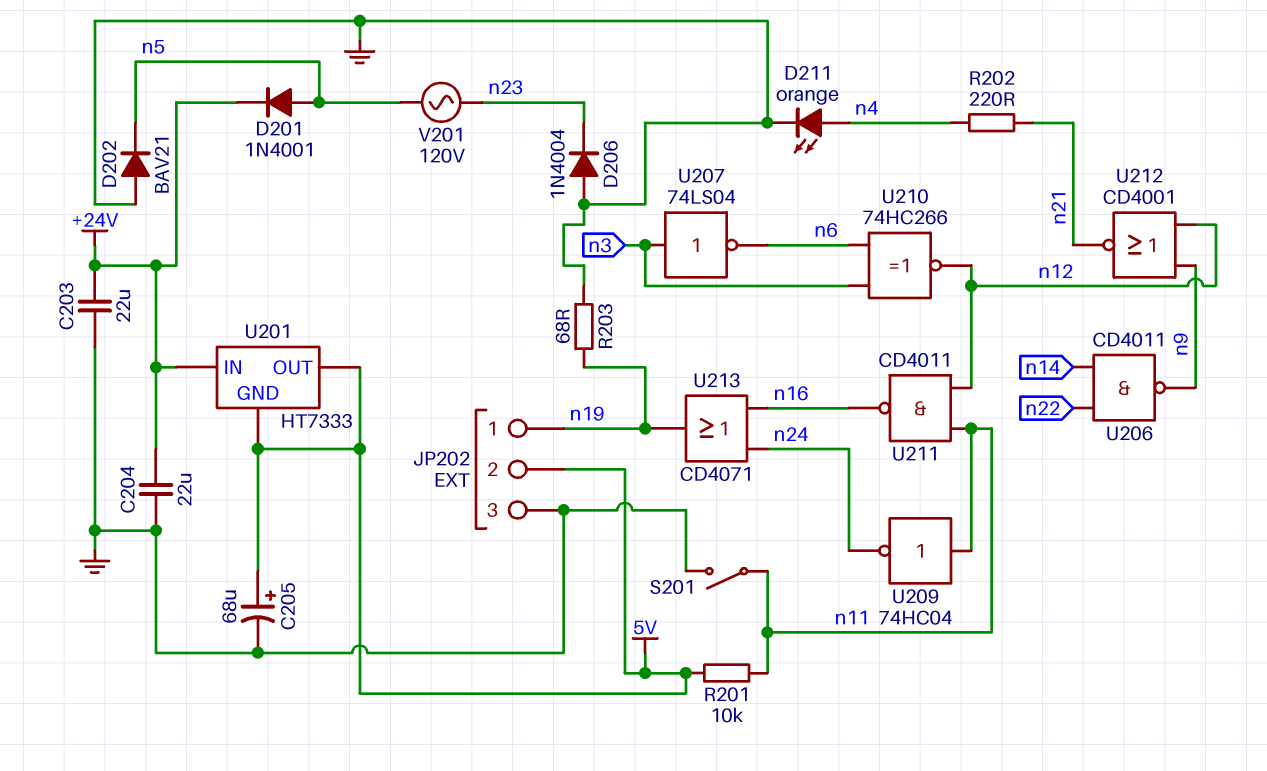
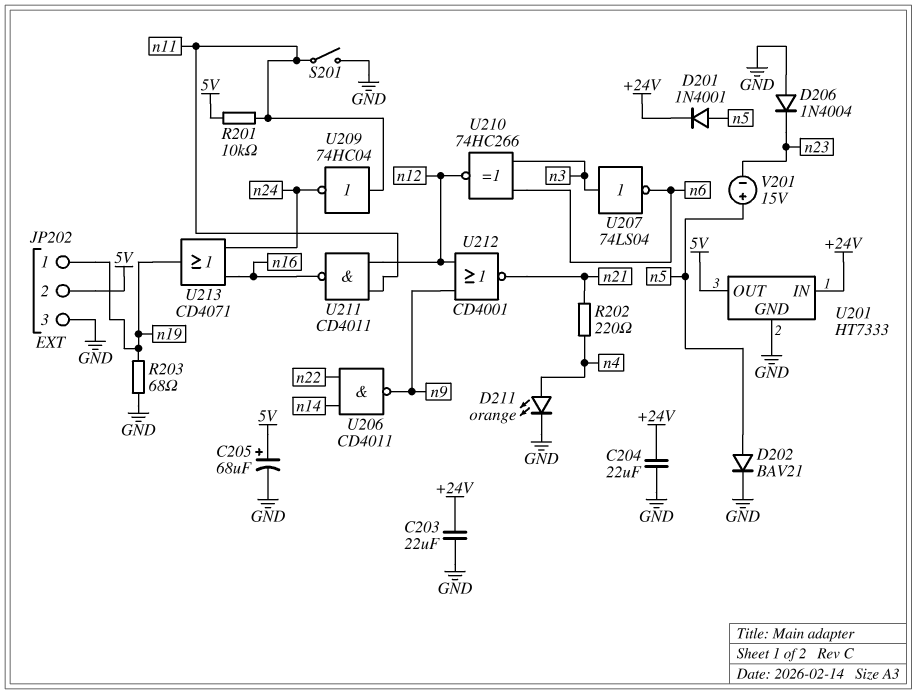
D202: diode BAV21 (A GND, K n5) -> diode BAV21 (A n5, K GND)
U201 pin GND: 5V -> GND
V201: AC 120V (n5, n23) -> 15V (plus n5, minus n23)

